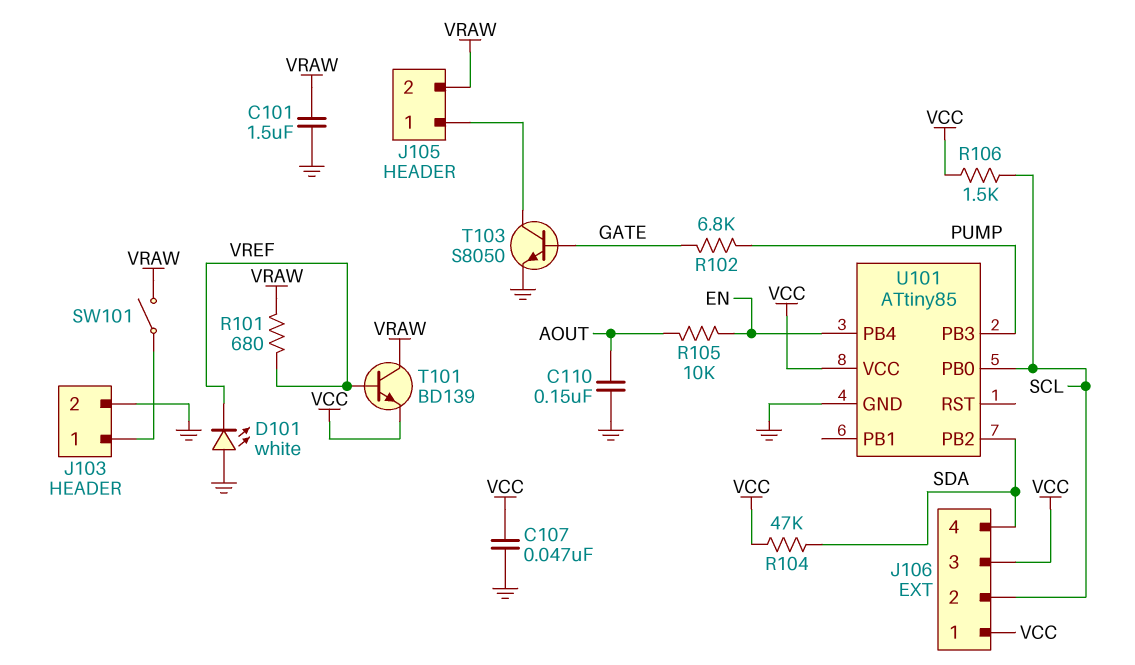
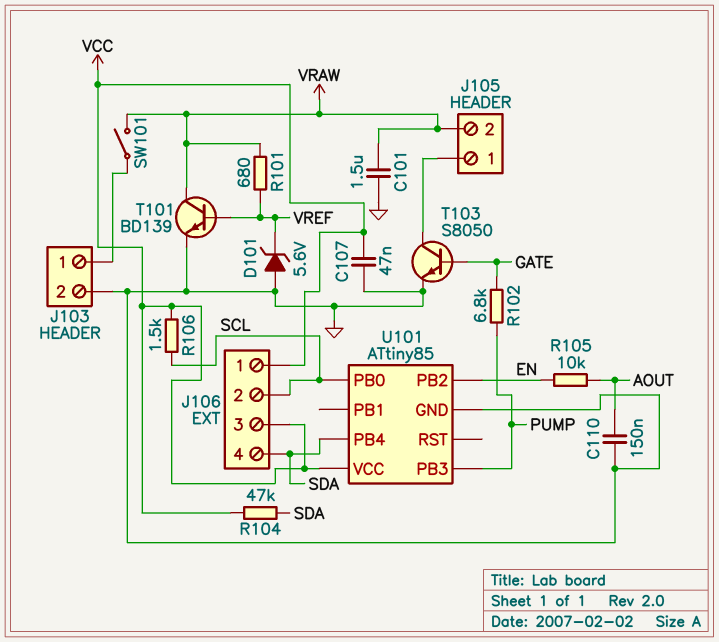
D101: LED white (A GND, K VREF) -> zener 5.6V (A GND, K VREF)
T101: NPN BD139 (B VREF, C VRAW, E VCC) -> NPN BD139 (B VREF, C VRAW, E GND)
U101 pin PB2: SDA -> EN
U101 pin PB4: EN -> SDA

